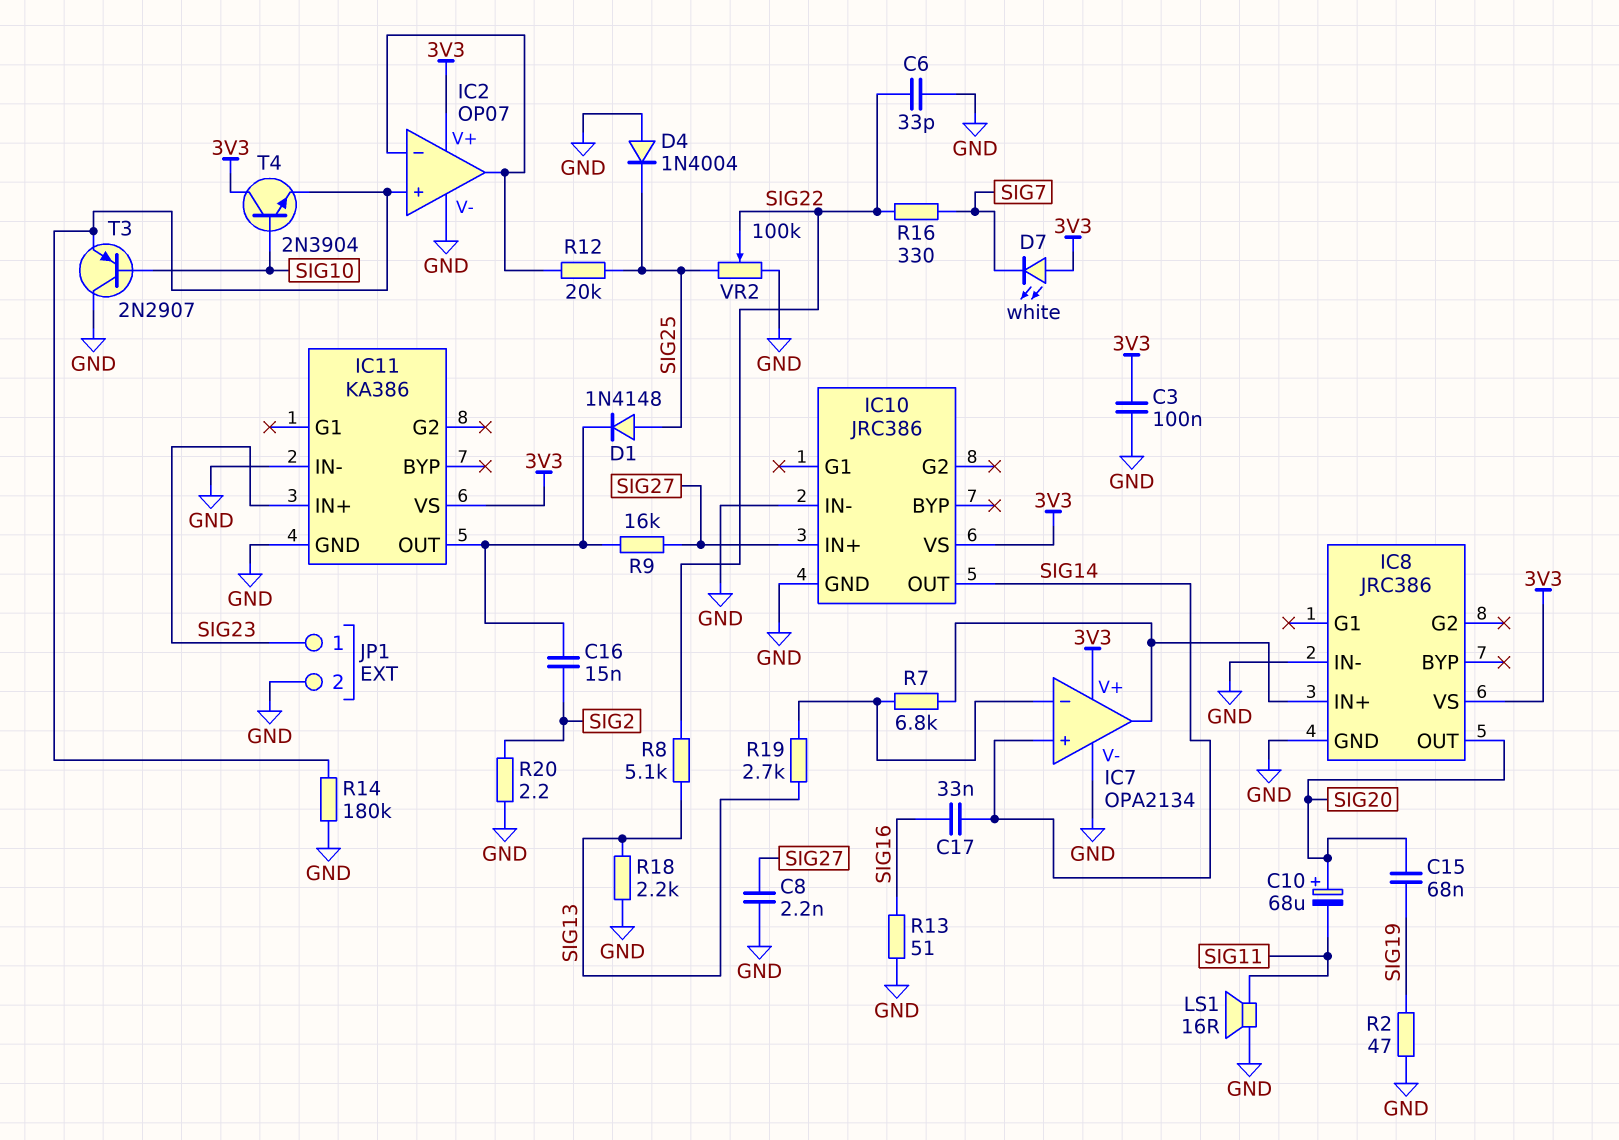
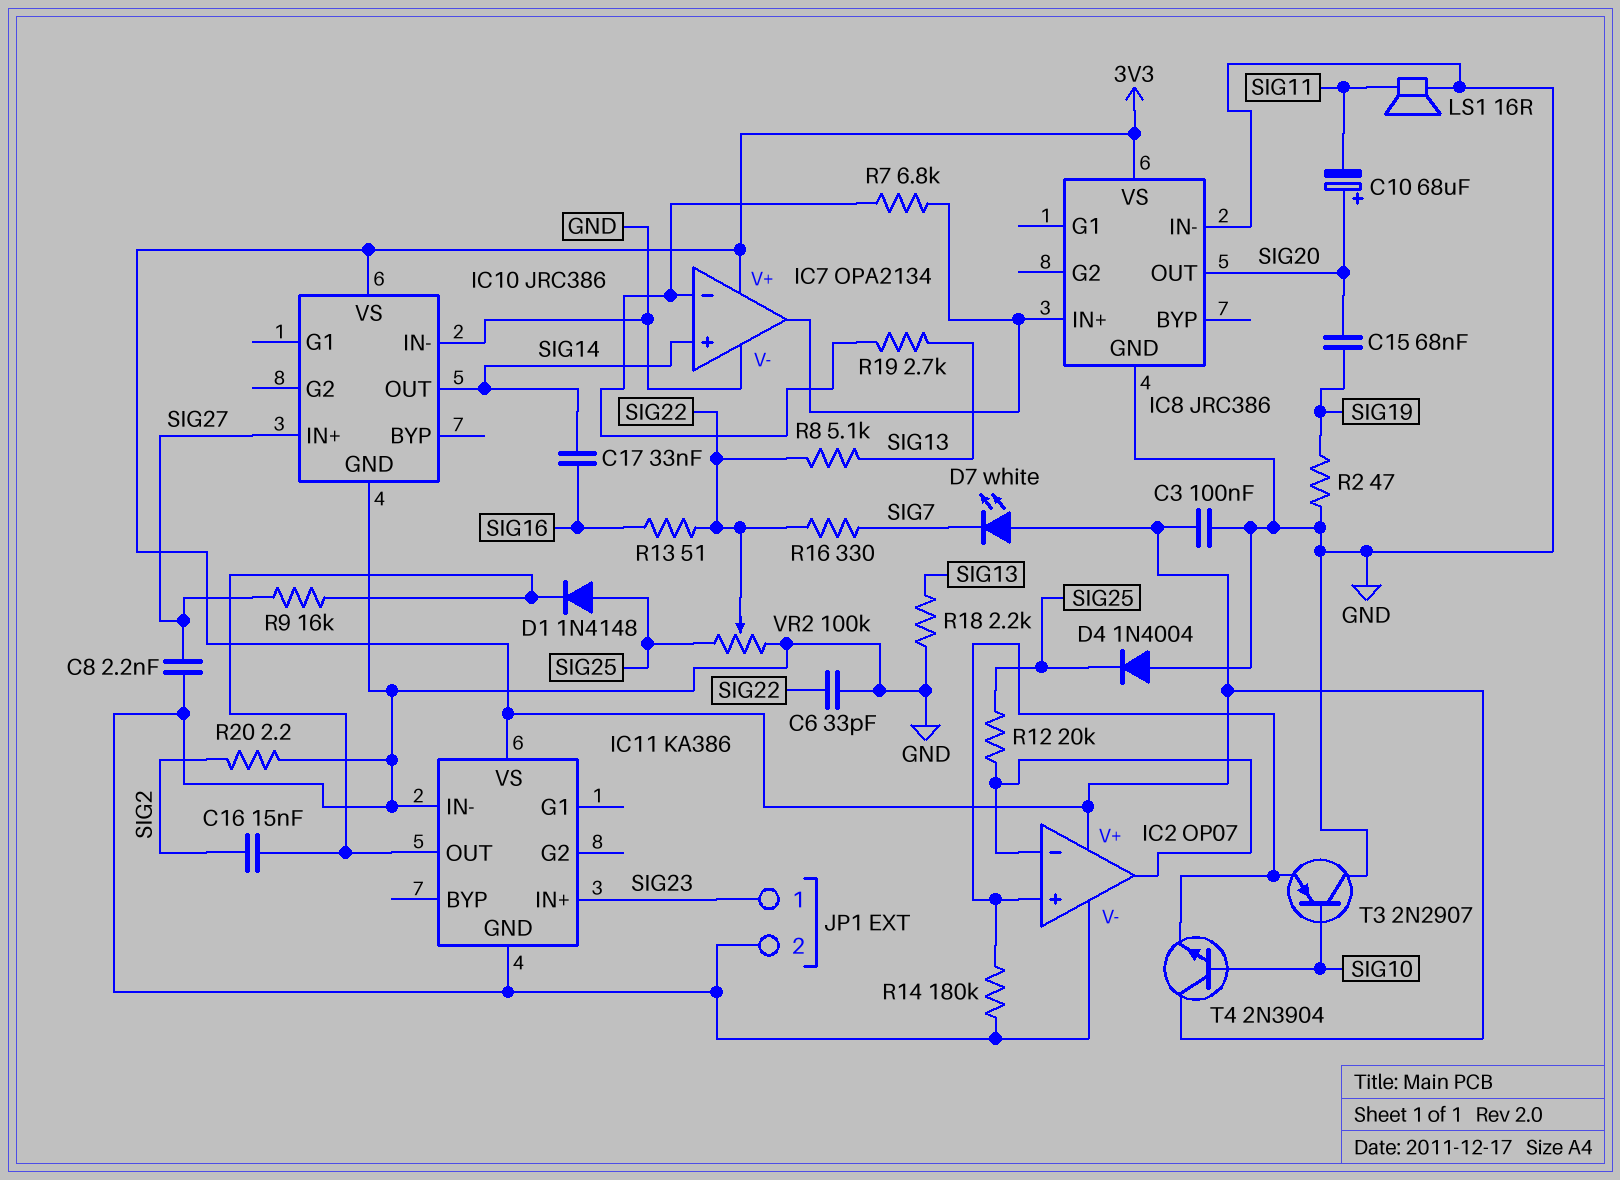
R13: 51 (GND, SIG16) -> 51 (SIG16, SIG22)

